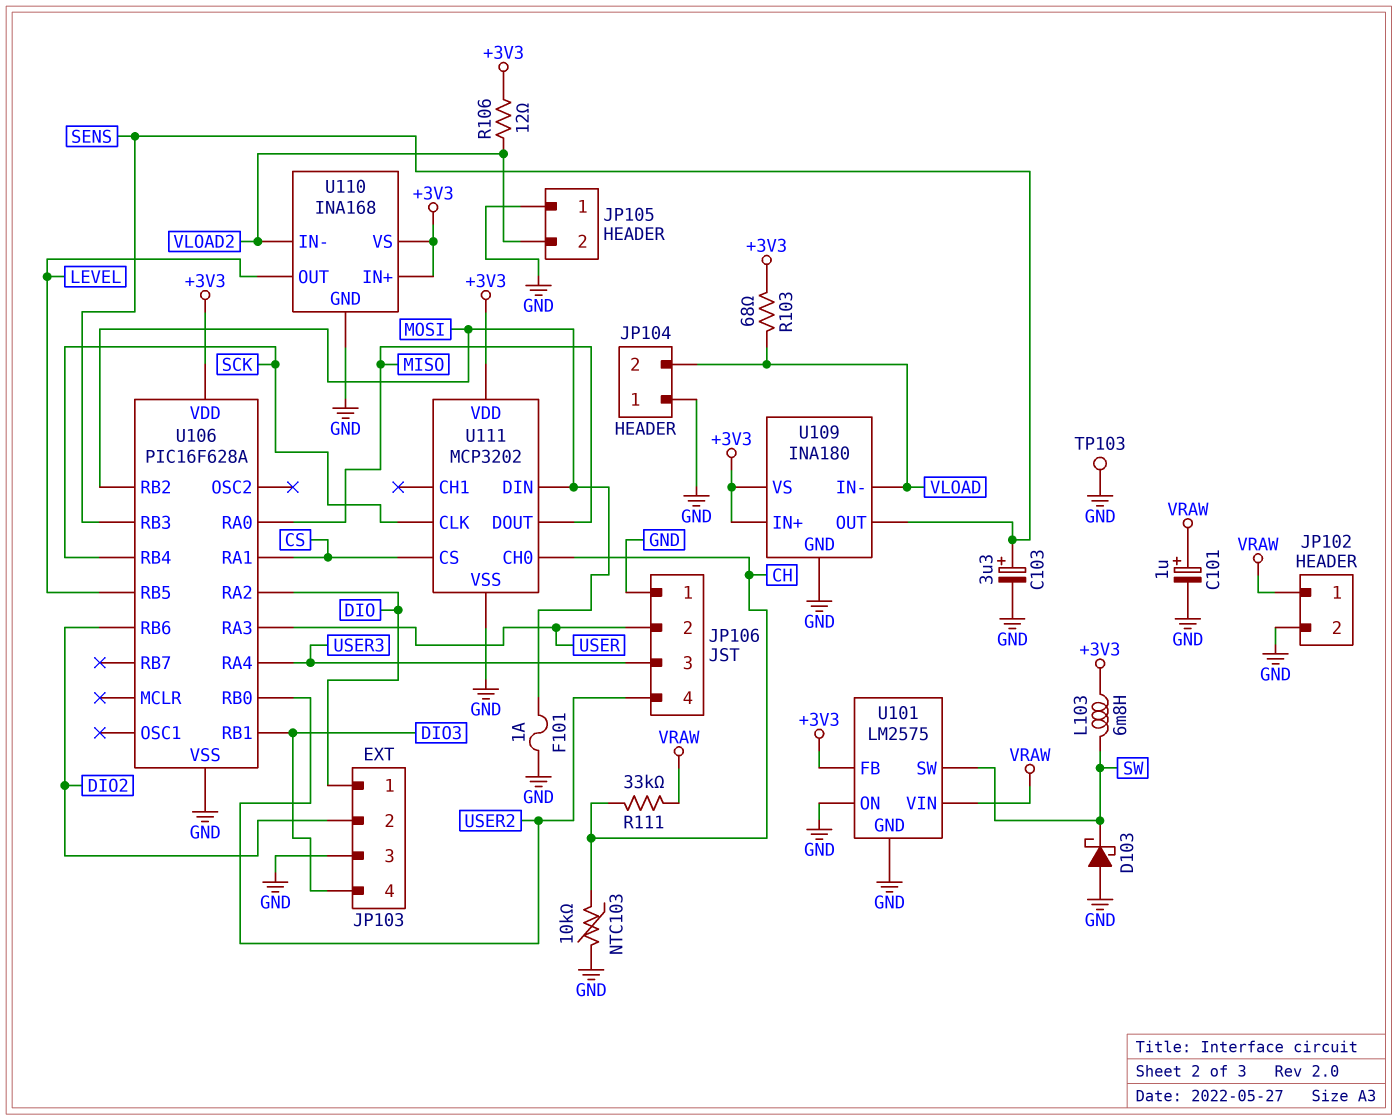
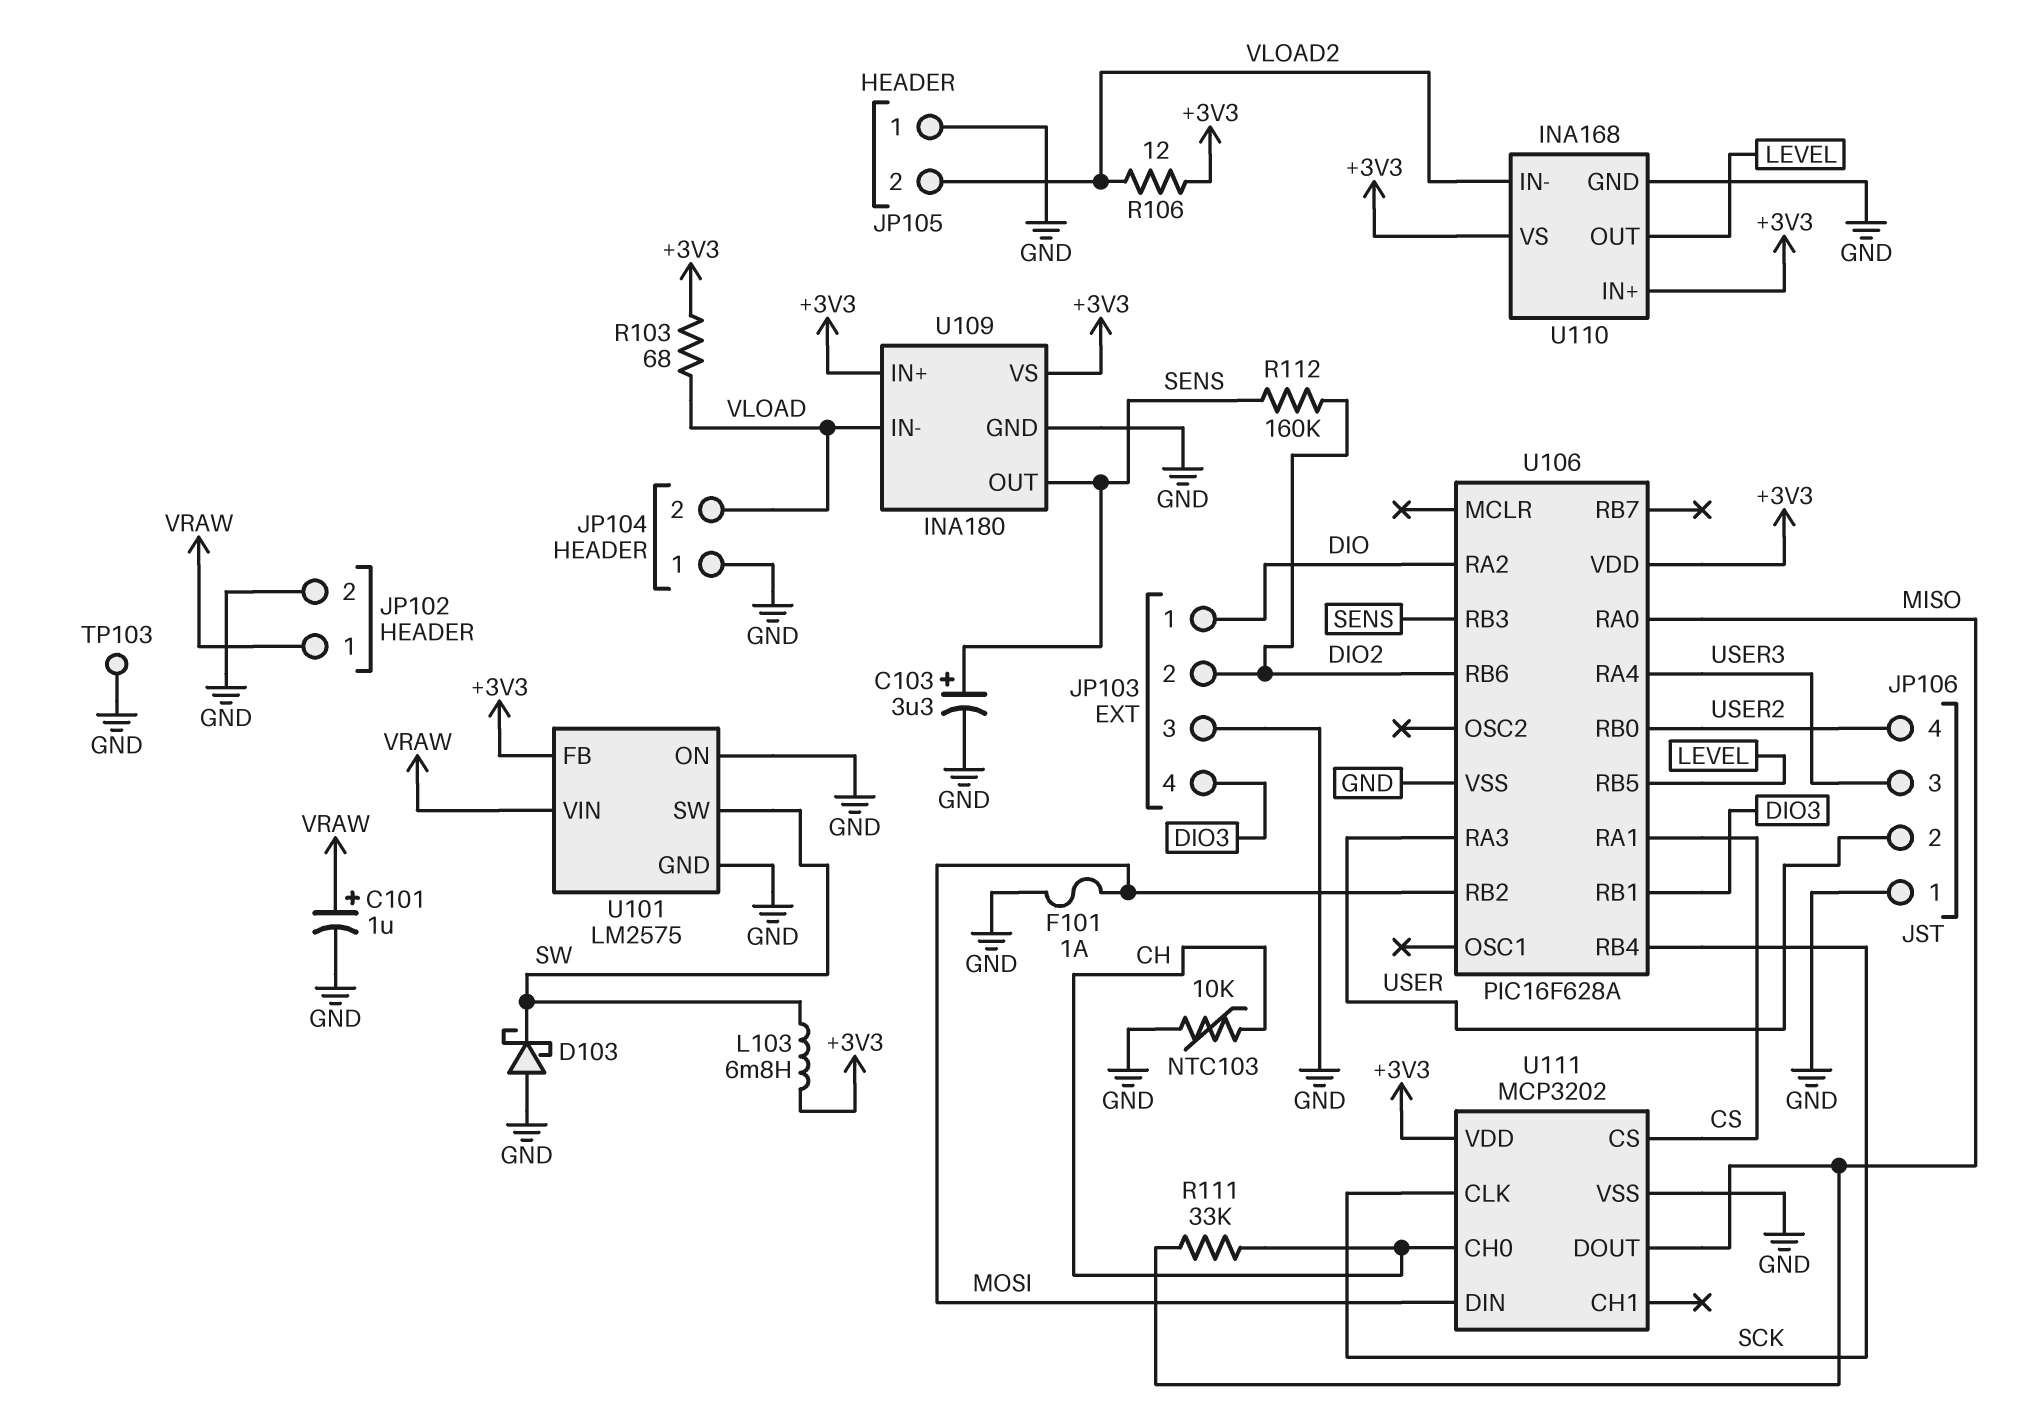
R111: 33k (CH, VRAW) -> 33k (CH, MISO)
R112: none -> 160k (DIO2, SENS)

